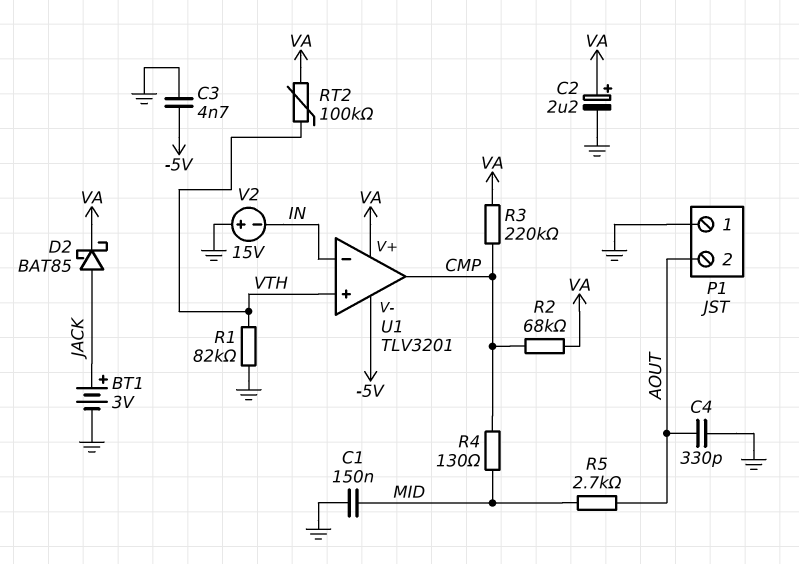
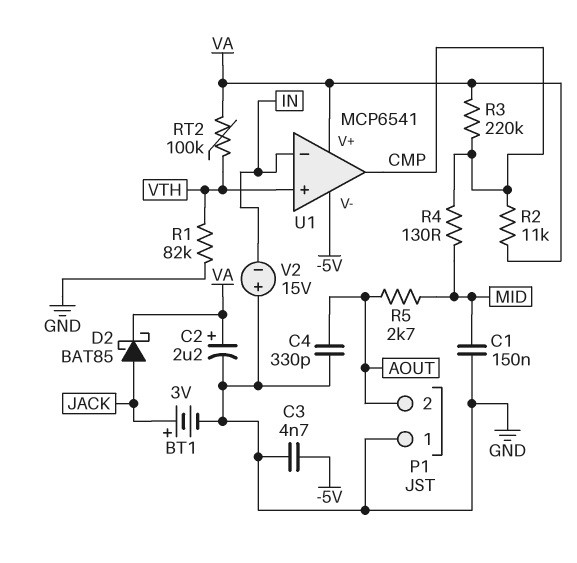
R2: 68k (CMP, VA) -> 11k (CMP, VA)
U1: TLV3201 -> MCP6541

